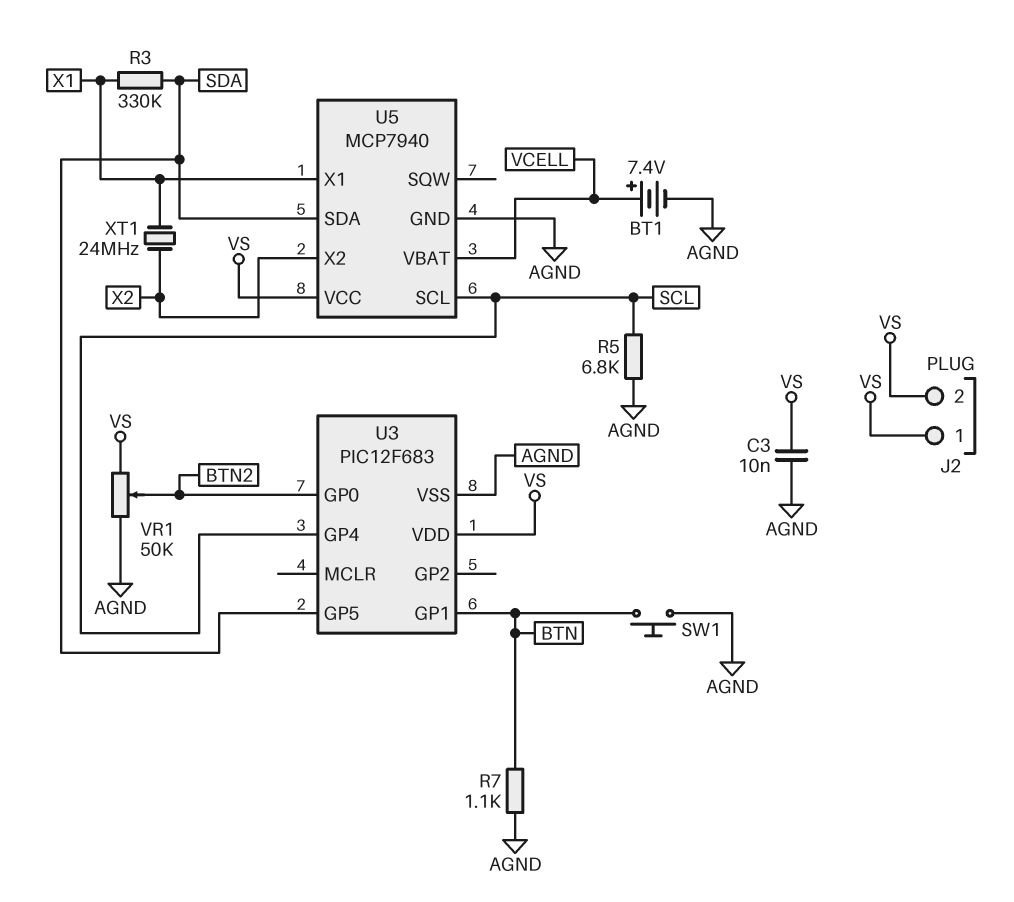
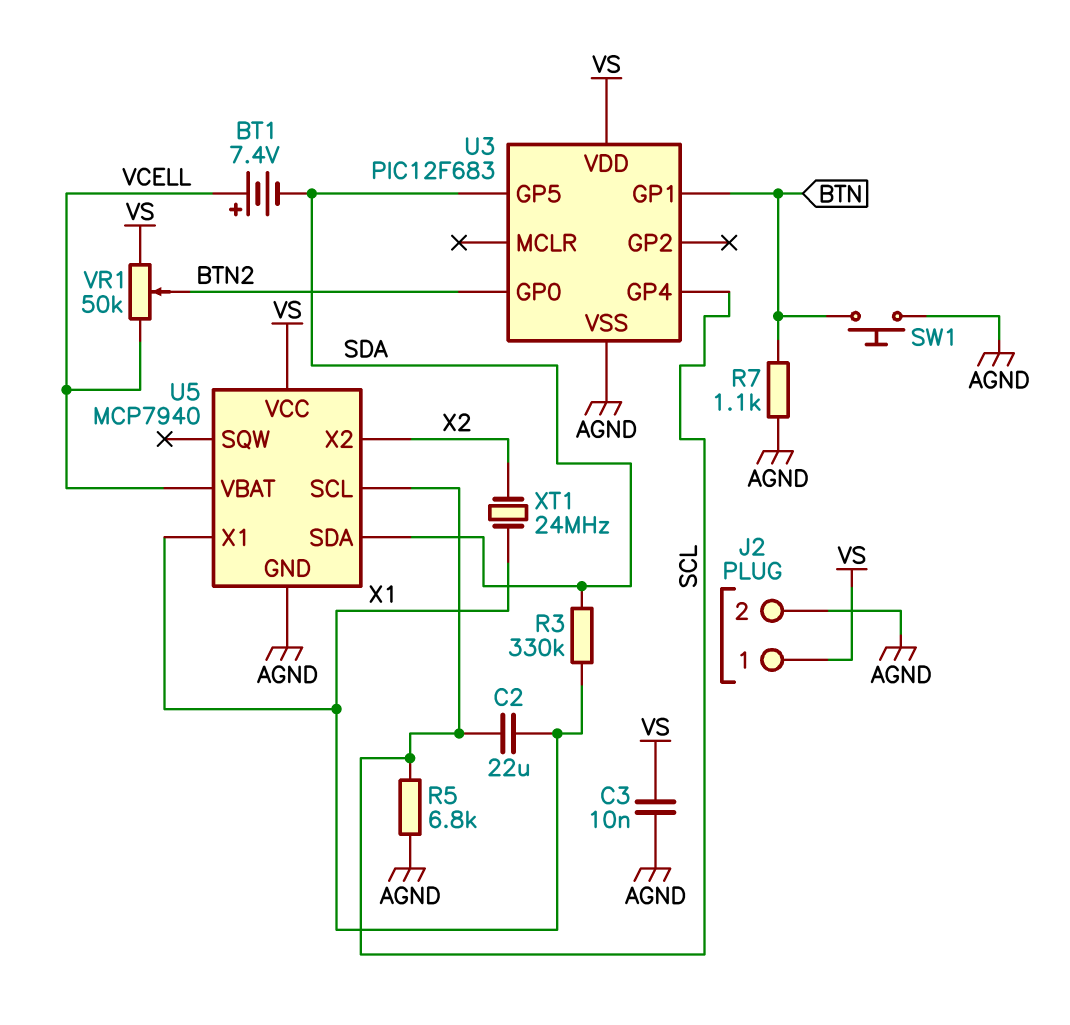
BT1: 7.4V (plus VCELL, minus AGND) -> 7.4V (plus VCELL, minus SDA)
C2: none -> 22uF (SCL, X1)
J2 pin 2: VS -> AGND
VR1: 50k (AGND, VS, wiper BTN2) -> 50k (VCELL, VS, wiper BTN2)

